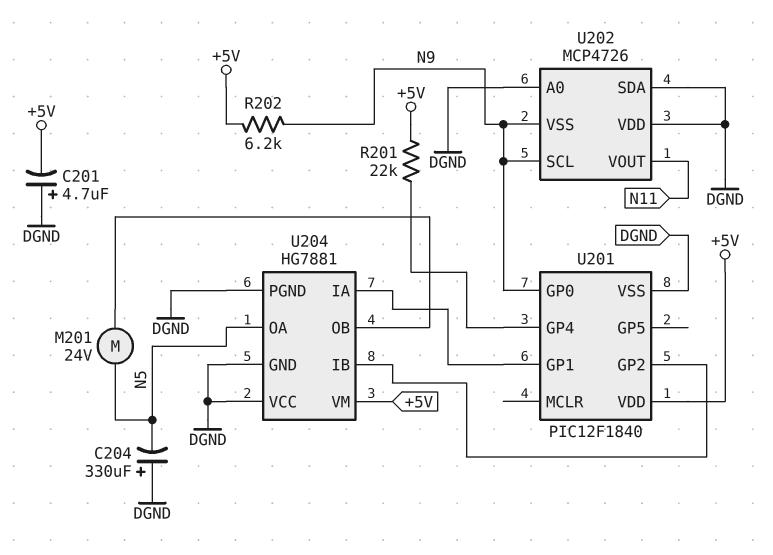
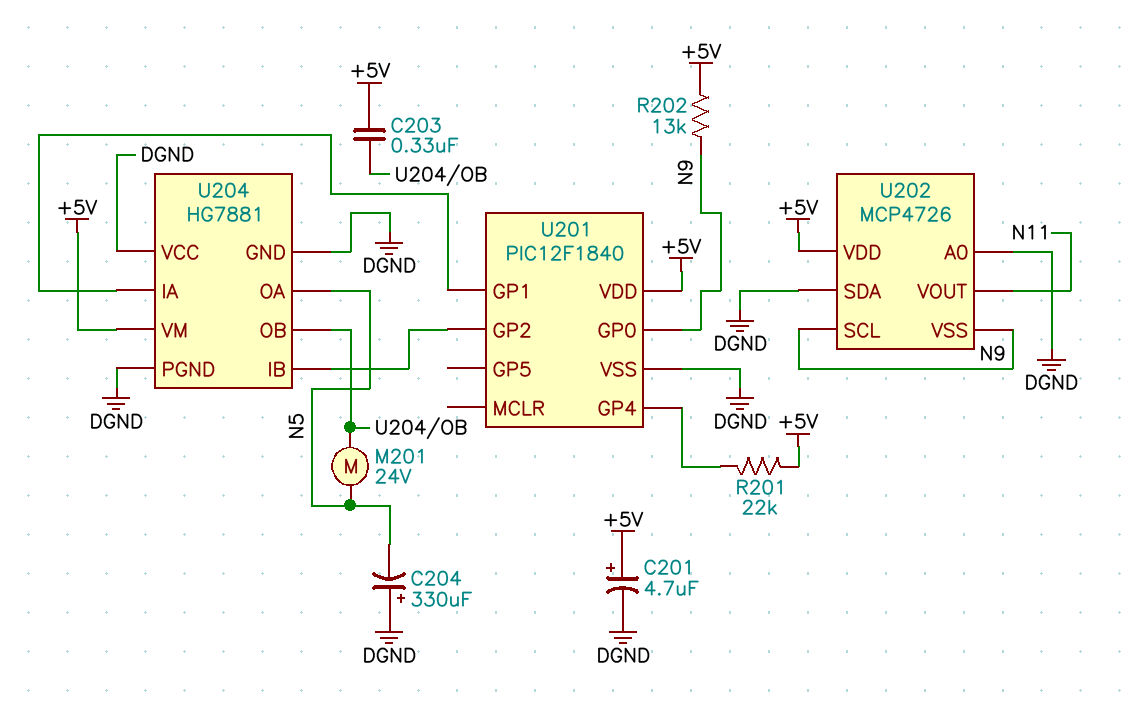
C201: 4.7uF (plus DGND, minus +5V) -> 4.7uF (plus +5V, minus DGND)
C203: none -> 330nF (+5V, U204/OB)
R202: 6.2k (+5V, N9) -> 13k (+5V, N9)
U202 pin VDD: DGND -> +5V

